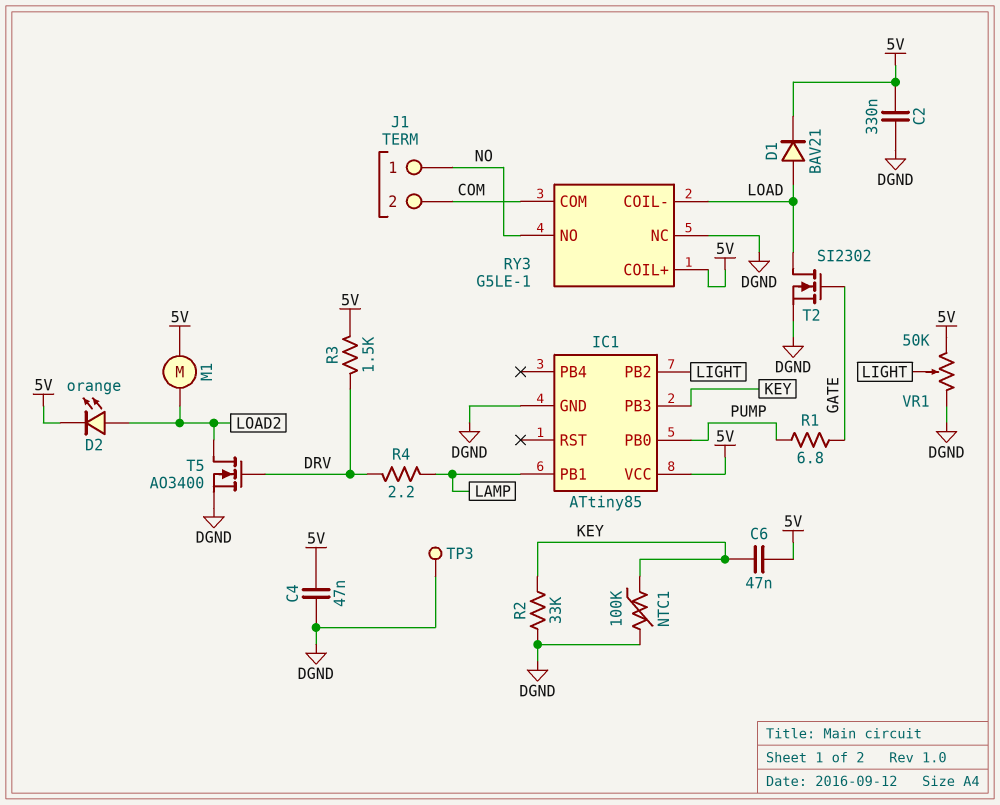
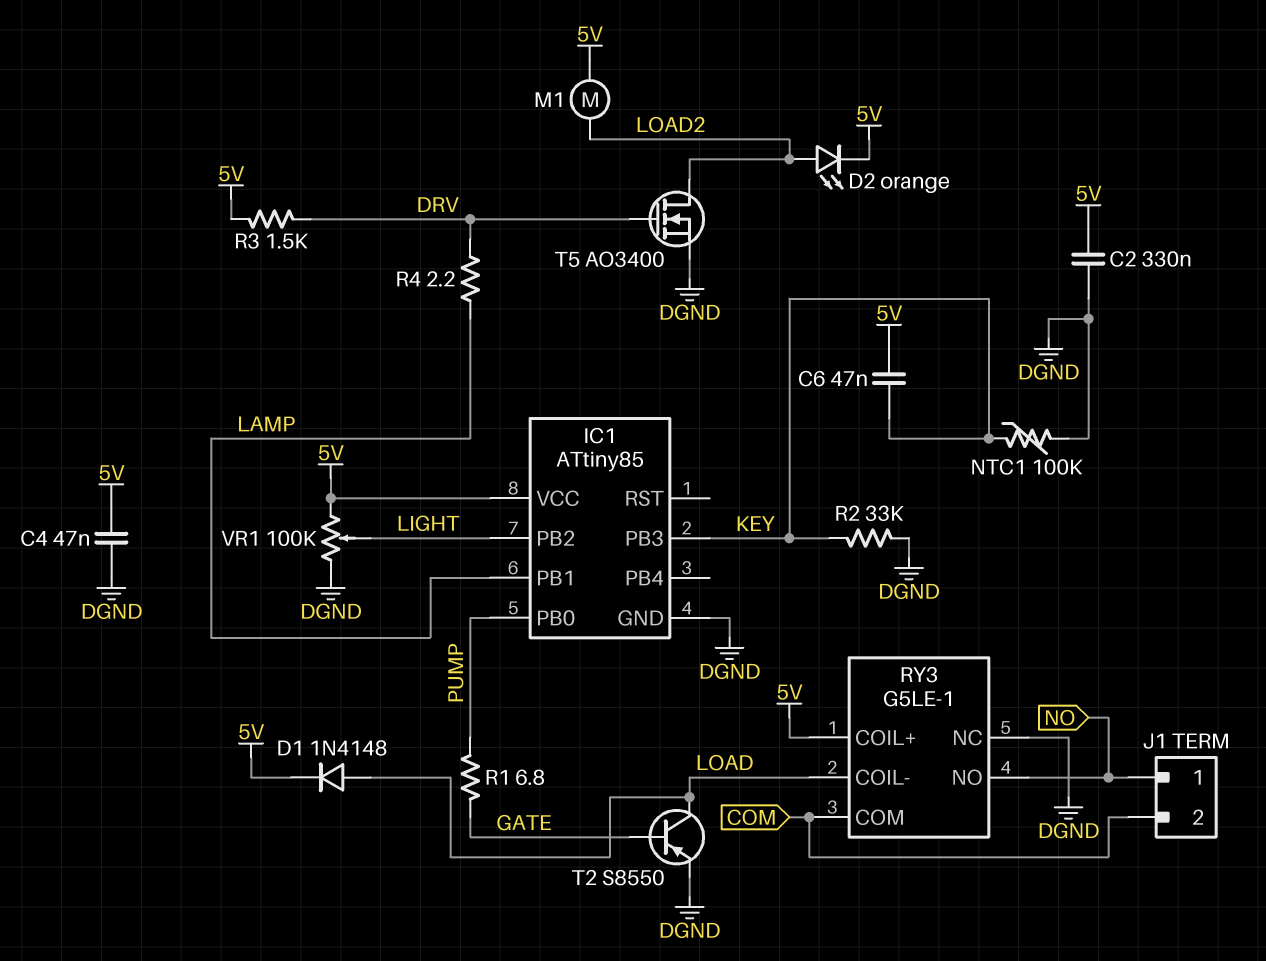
D1: diode BAV21 (A LOAD, K 5V) -> diode 1N4148 (A LOAD, K 5V)
T2: NMOS SI2302 (G GATE, D LOAD, S DGND) -> PNP S8550 (B GATE, C LOAD, E DGND)
TP3: test point (DGND) -> none
VR1: 50k (5V, DGND, wiper LIGHT) -> 100k (5V, DGND, wiper LIGHT)

